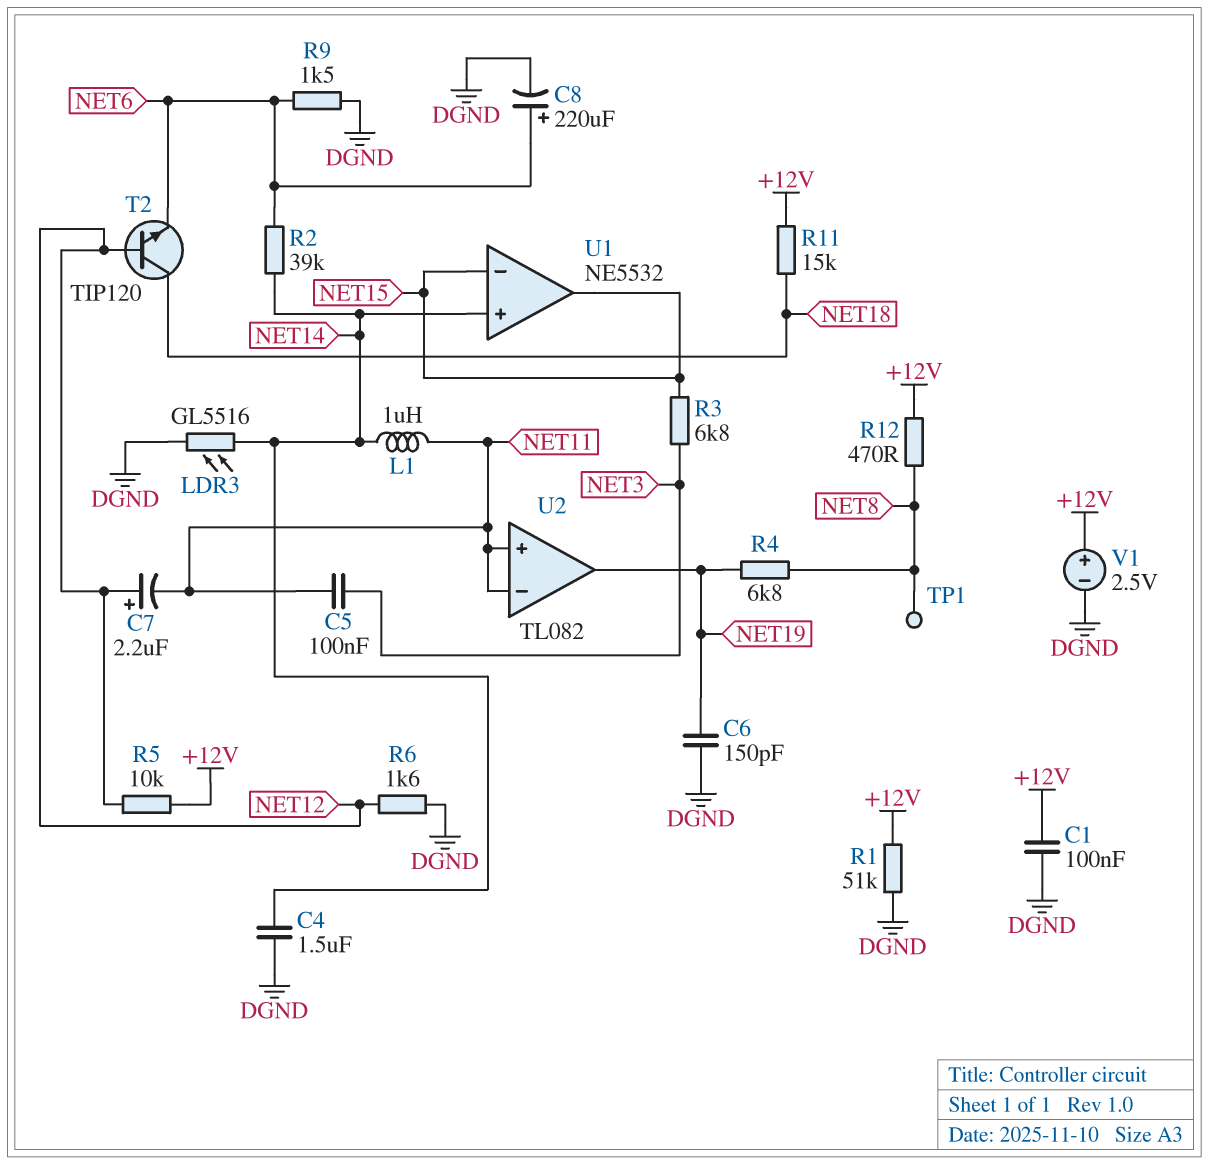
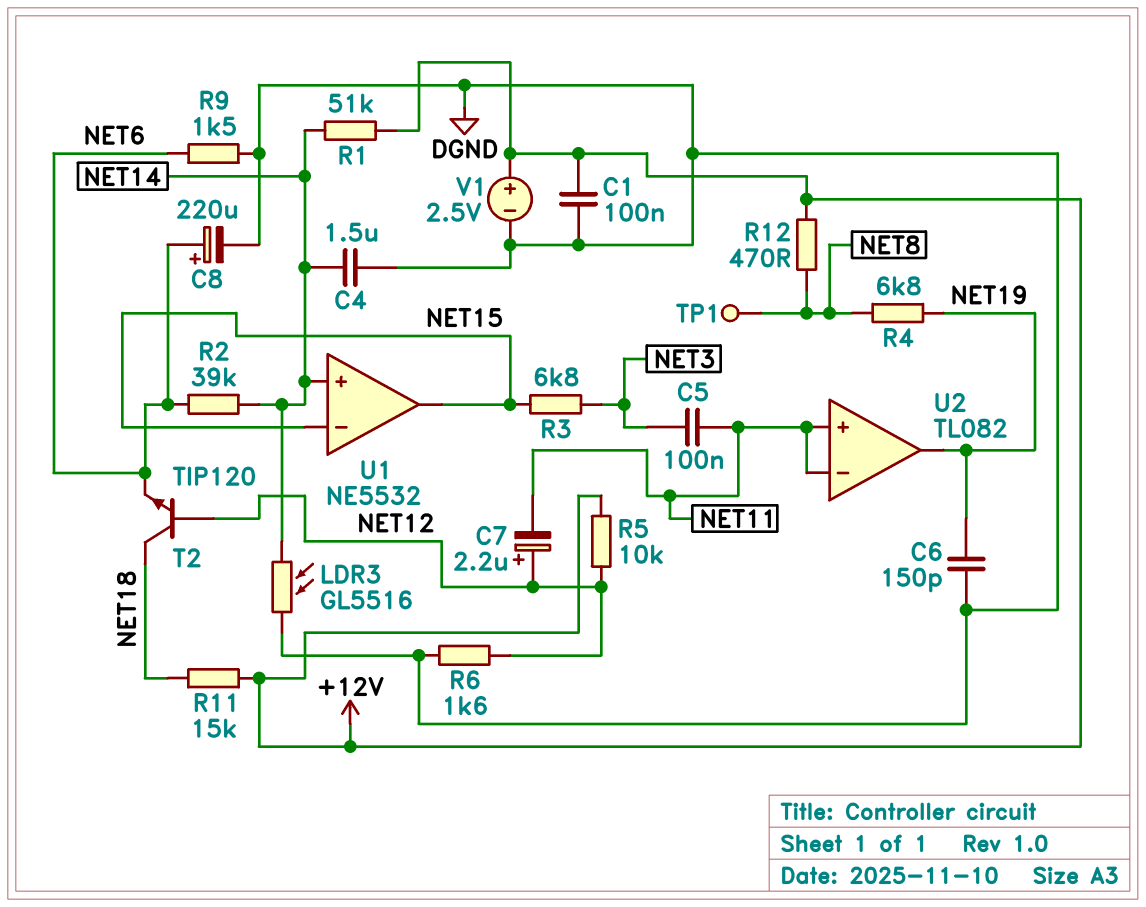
L1: 1uH (NET11, NET14) -> none
R1: 51k (+12V, DGND) -> 51k (+12V, NET14)

